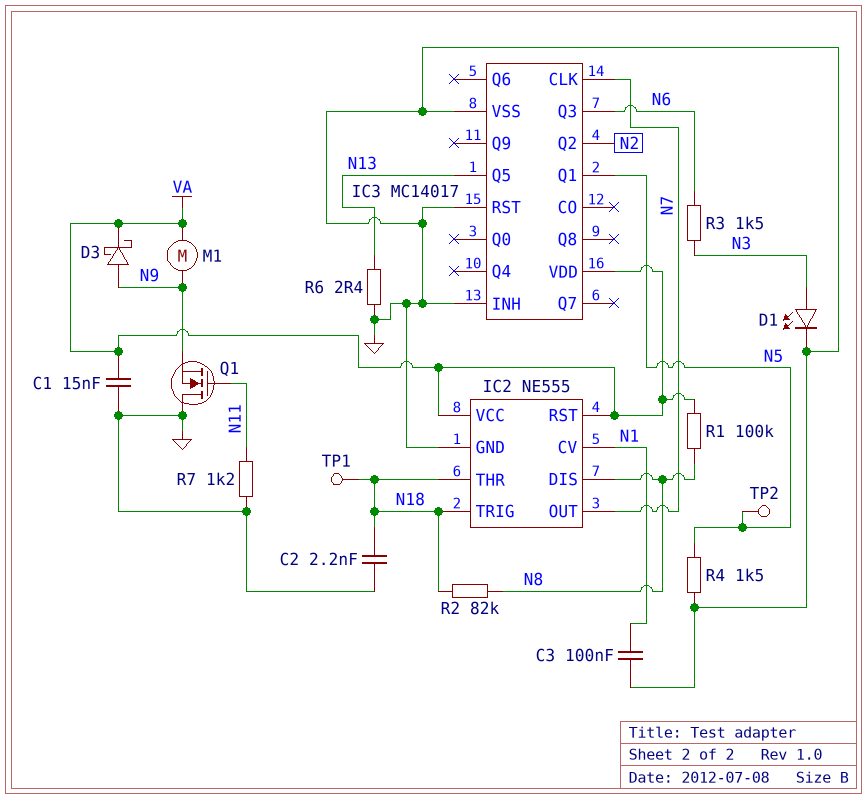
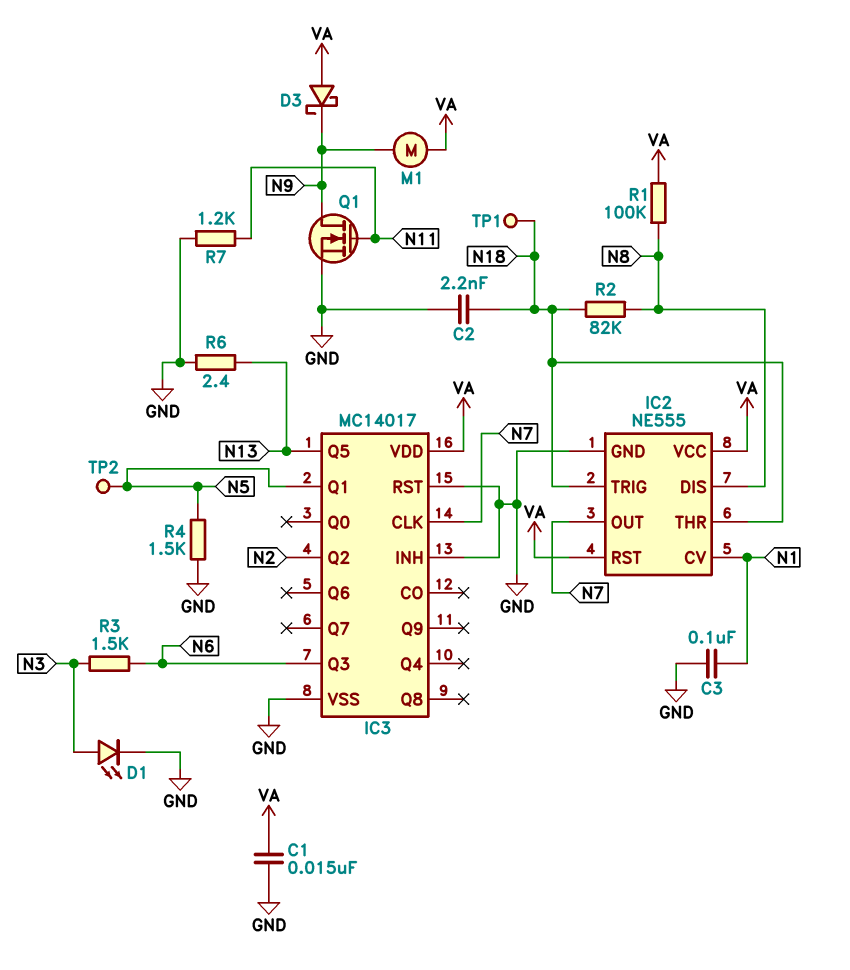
D3: schottky (A N9, K VA) -> schottky (A VA, K N9)
Q1: NMOS (G N11, D GND, S N9) -> NMOS (G N11, D N9, S GND)

